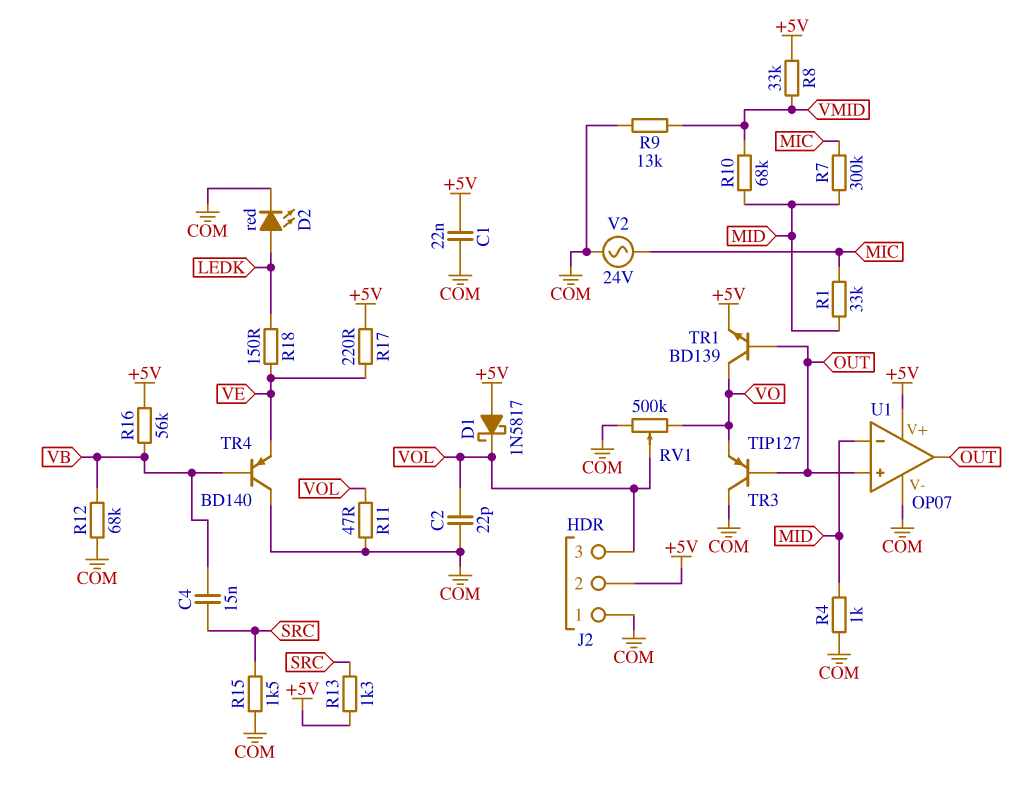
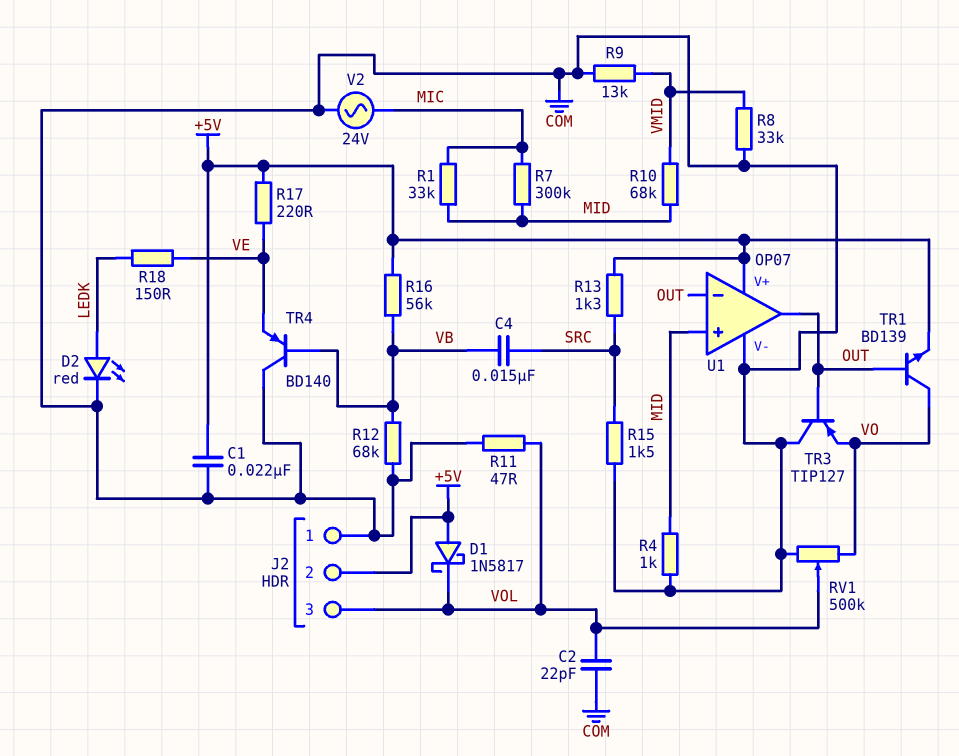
R8: 33k (+5V, VMID) -> 33k (COM, VMID)
U1 pin in+: OUT -> MID
U1 pin in-: MID -> OUT

